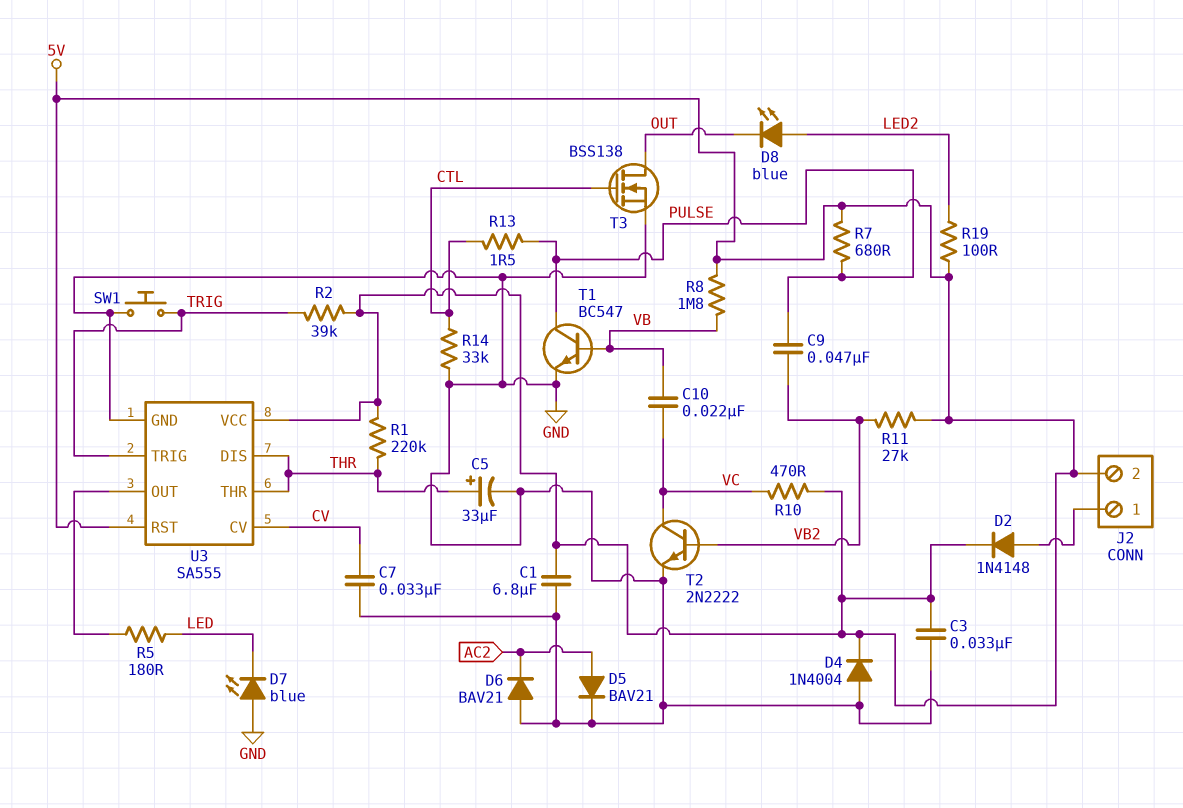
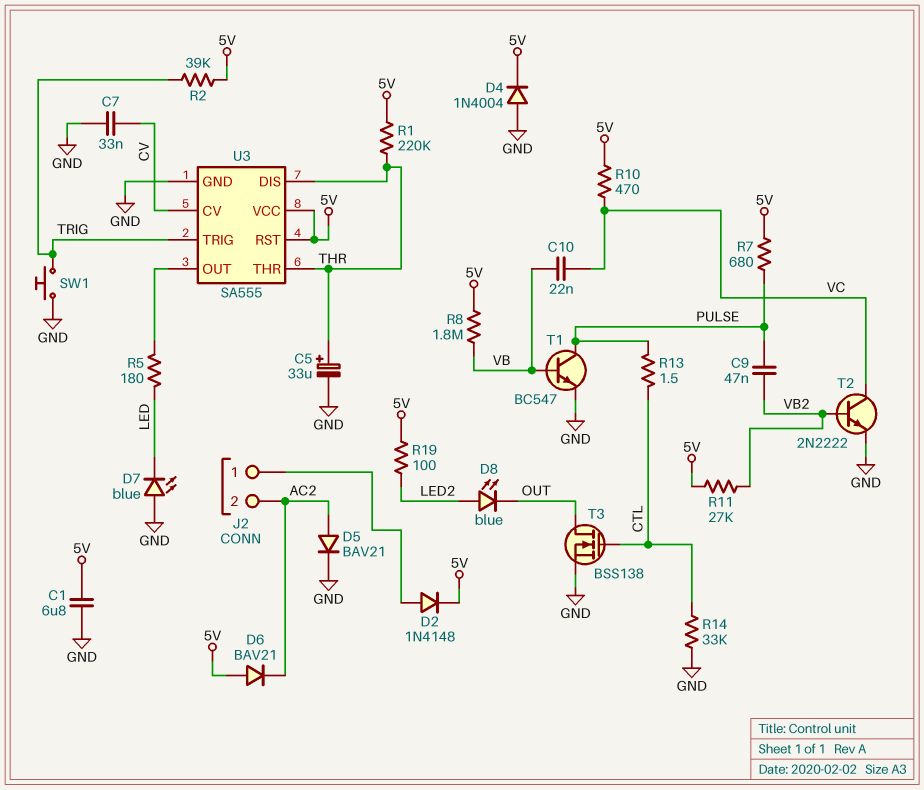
C3: 33nF (5V, GND) -> none
D6: diode BAV21 (A GND, K AC2) -> diode BAV21 (A 5V, K AC2)
J2 pin 2: 5V -> AC2

